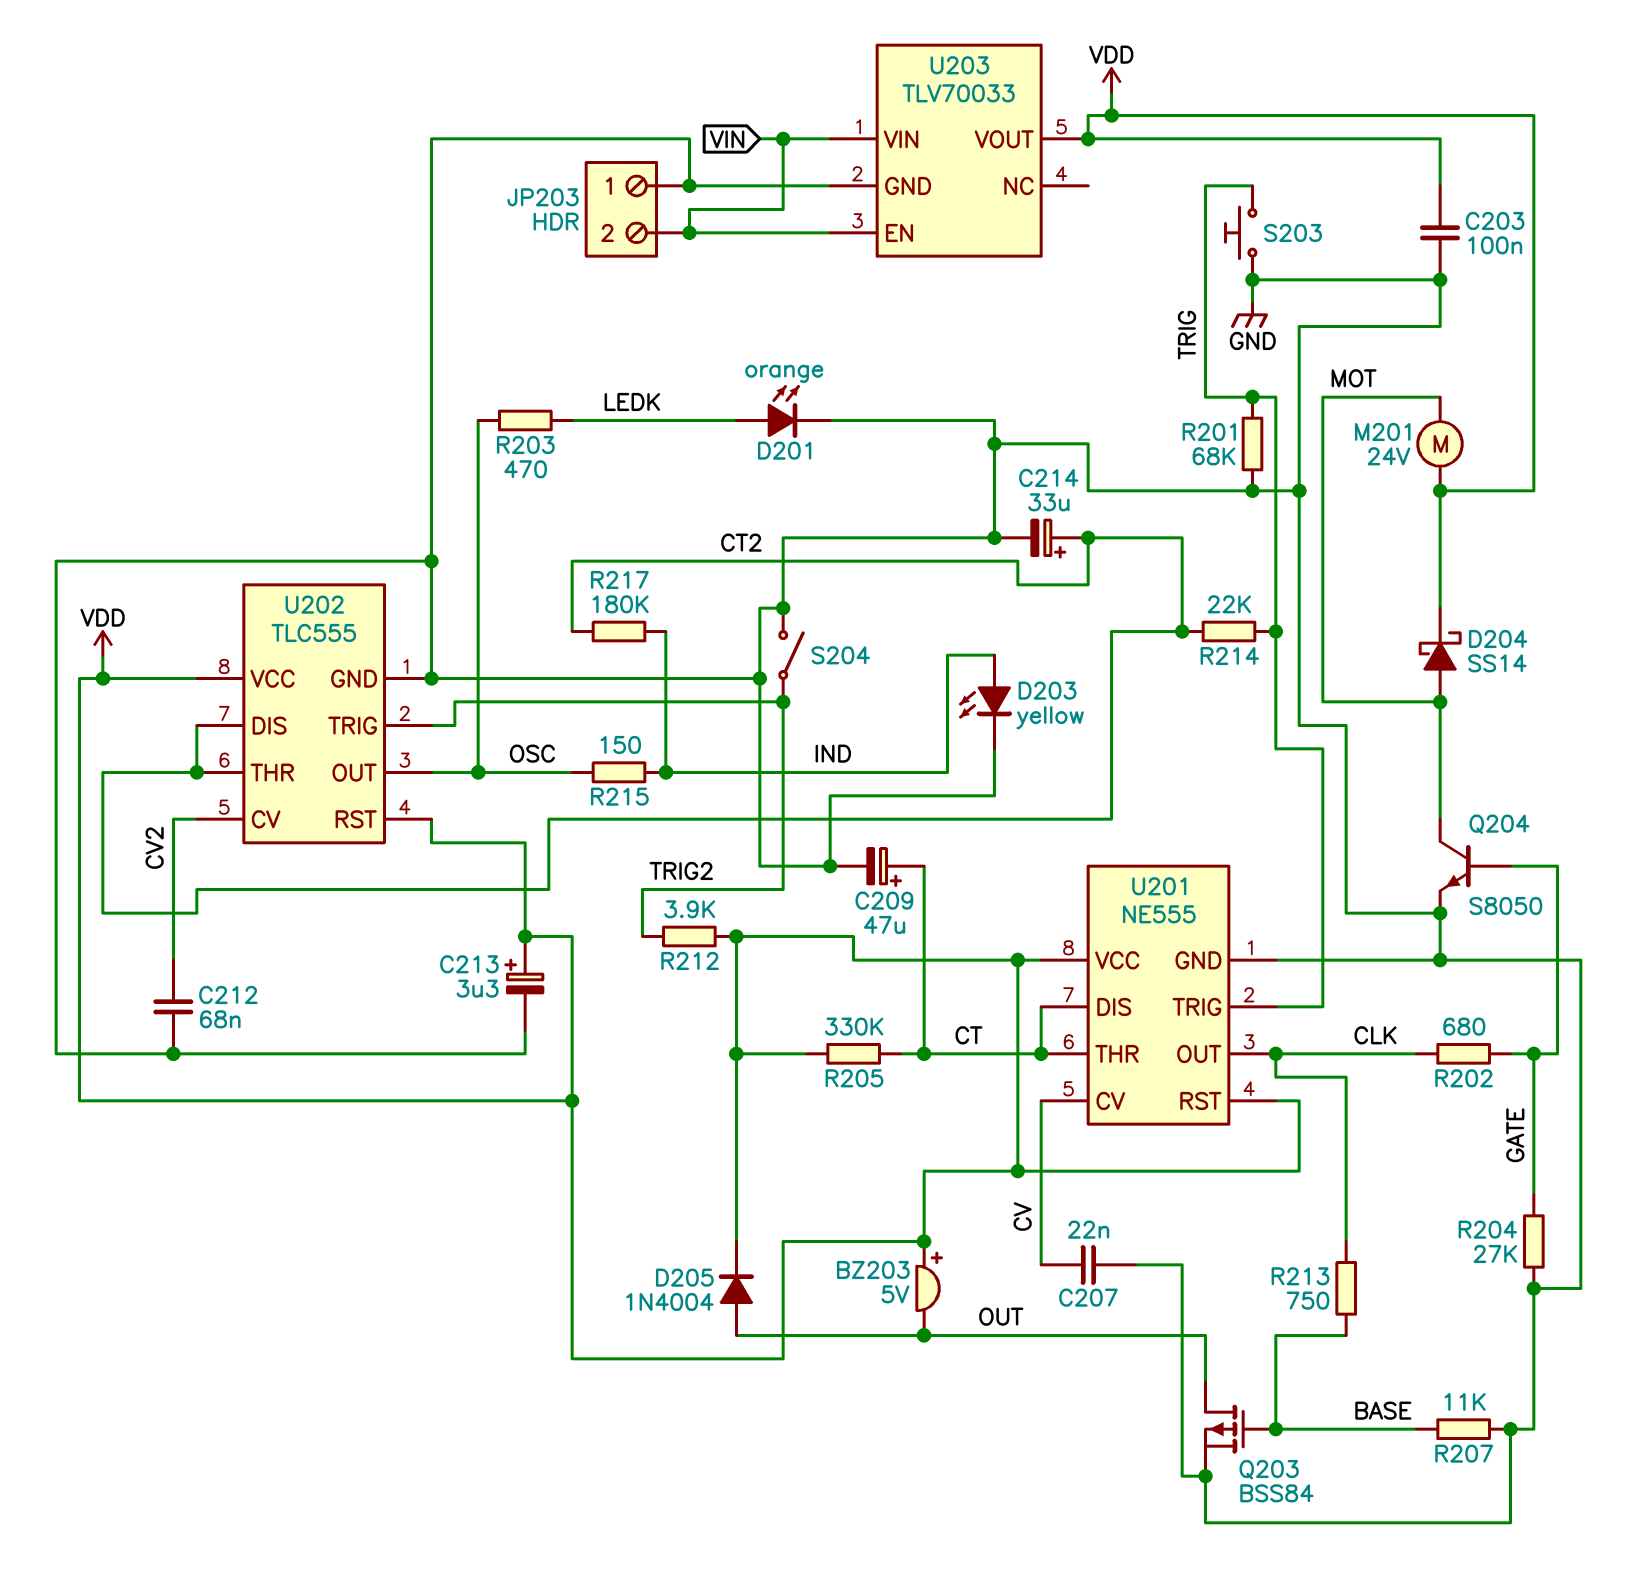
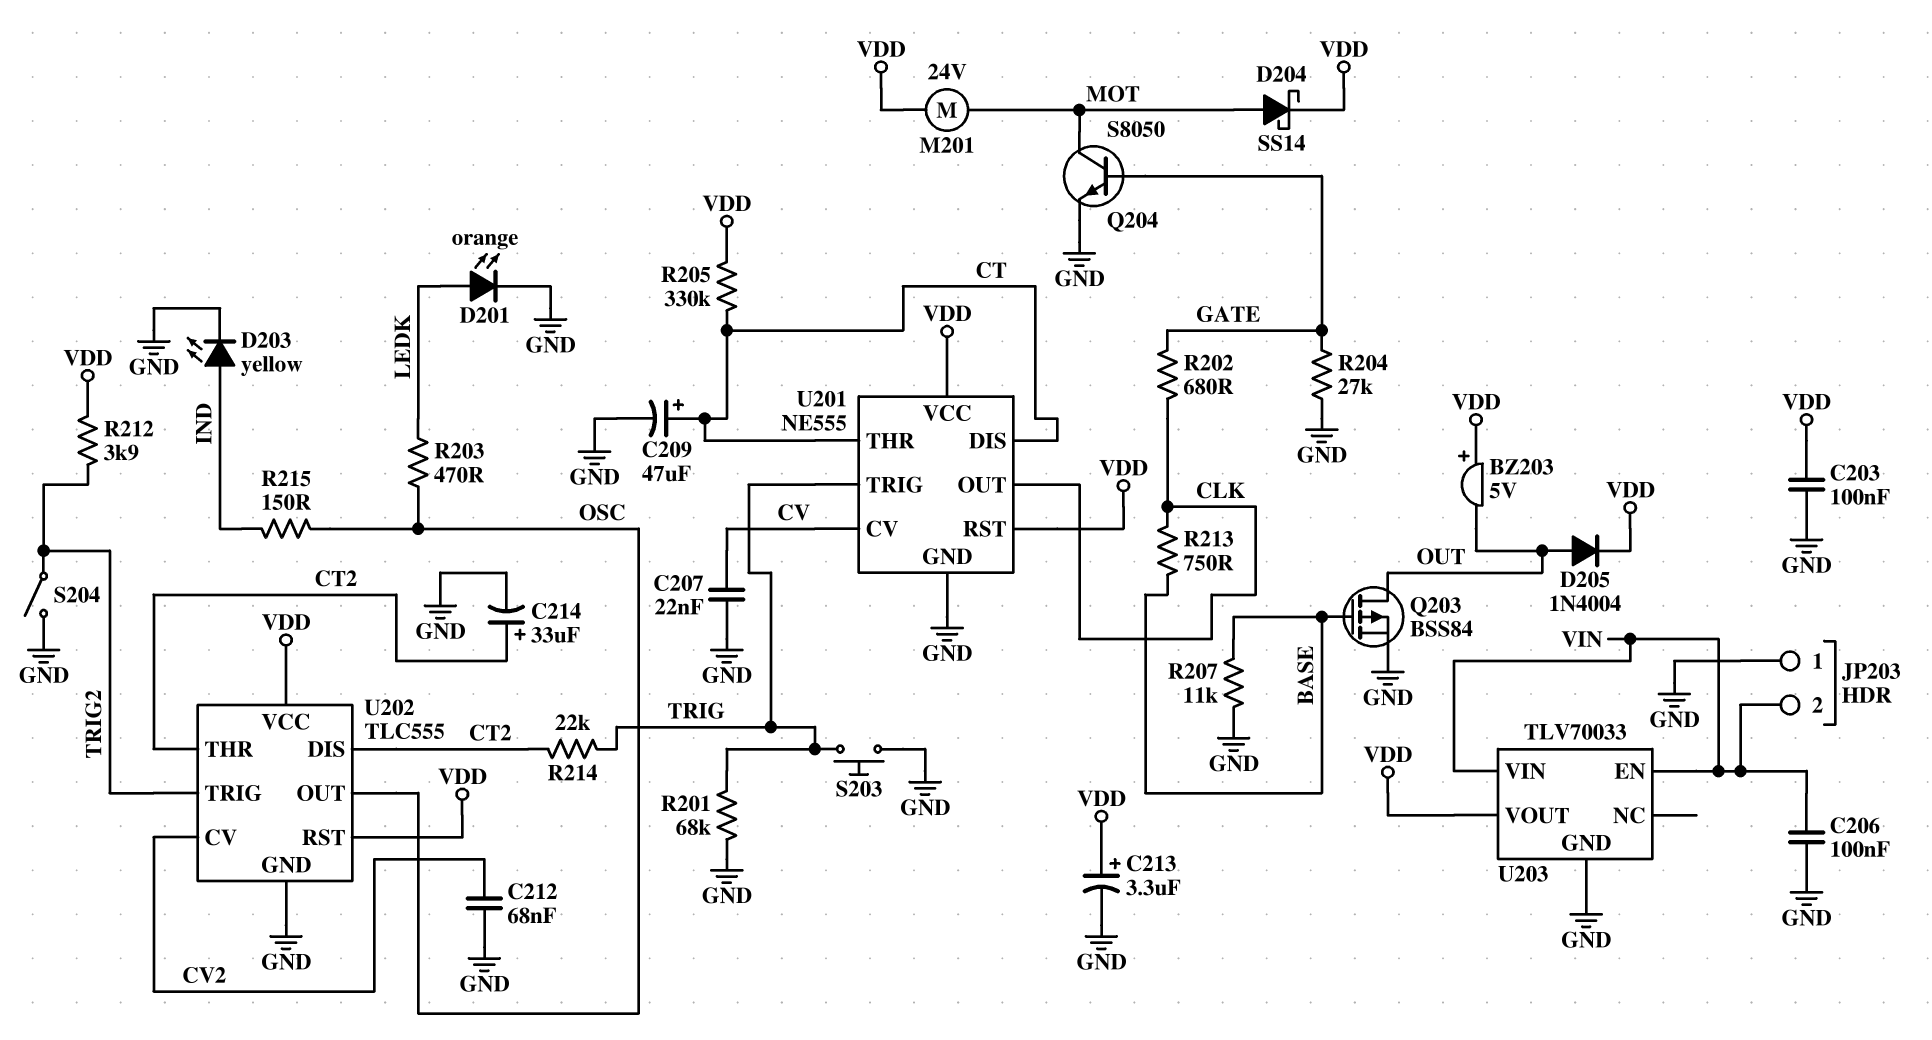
C206: none -> 100nF (GND, VIN)
R217: 180k (CT2, IND) -> none

